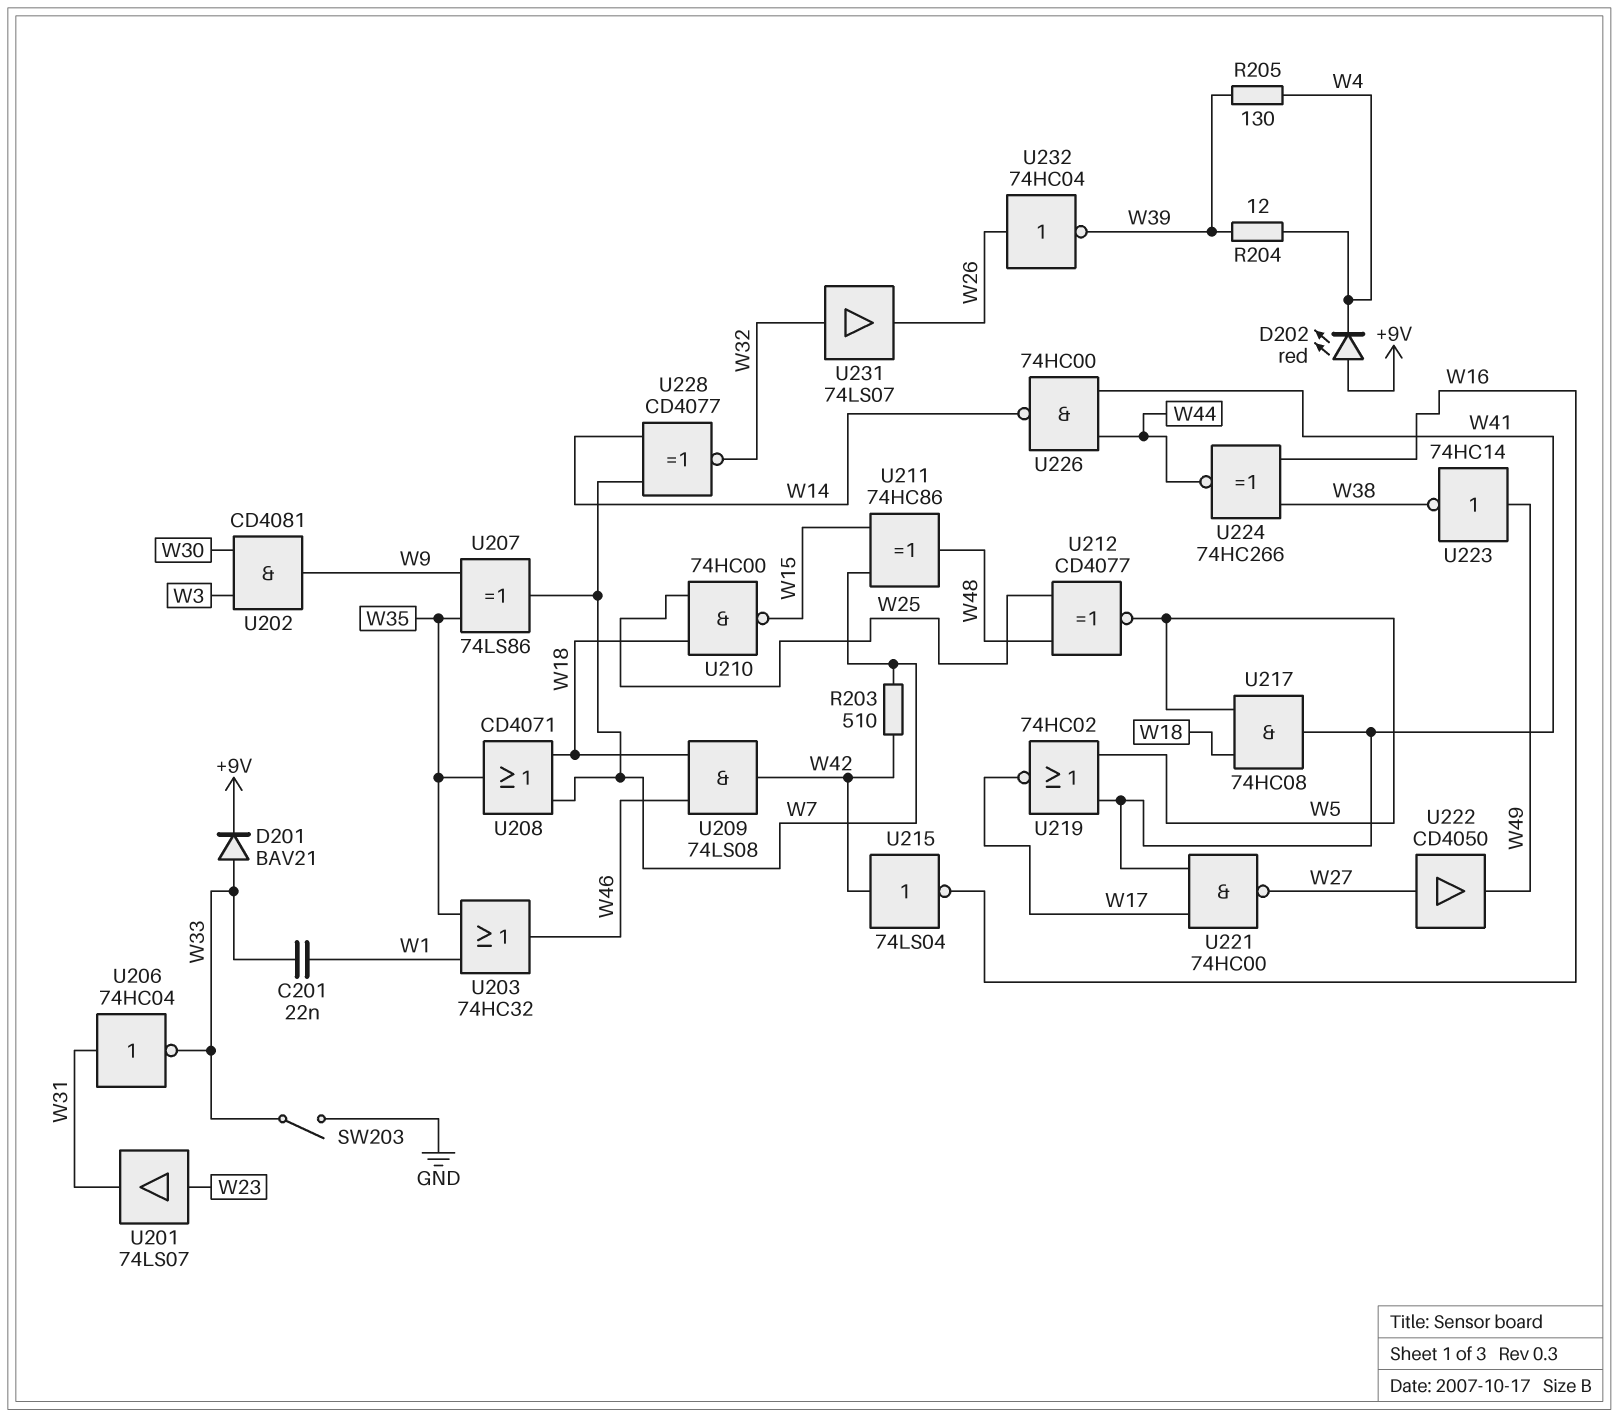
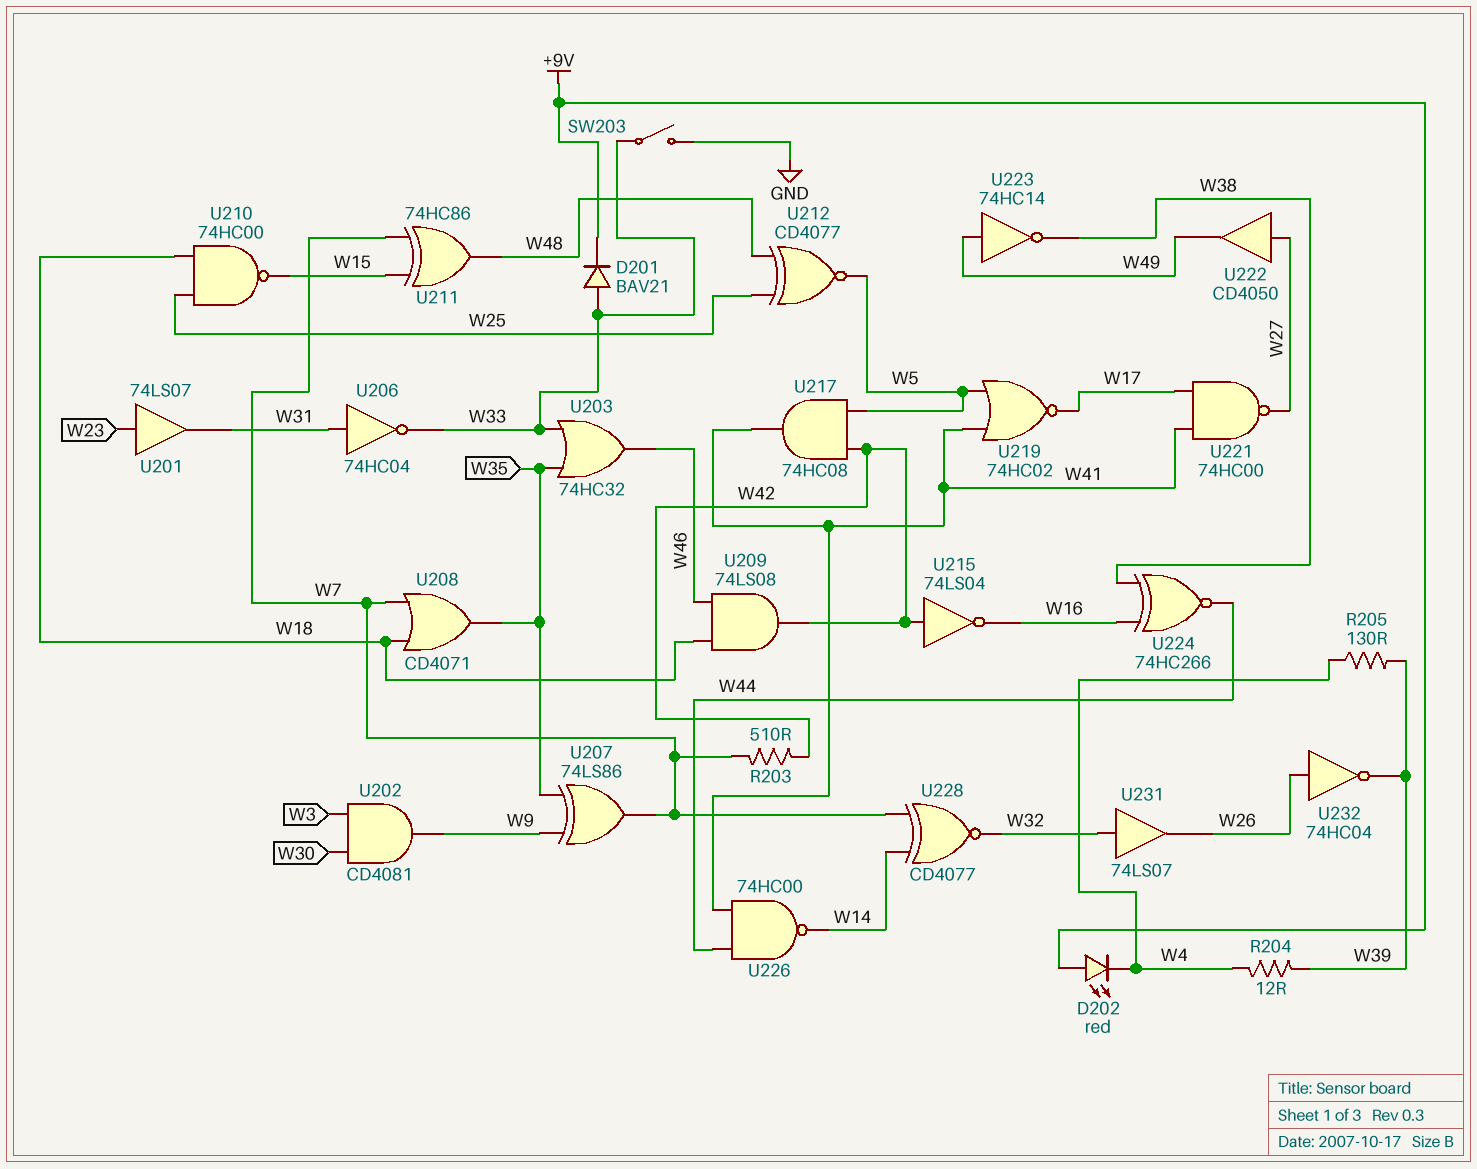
C201: 22nF (W1, W33) -> none
U203: OR 74HC32 (in W1, in W35, out W46) -> OR 74HC32 (in W33, in W35, out W46)
U217: AND 74HC08 (in W5, in W18, out W41) -> AND 74HC08 (in W5, in W42, out W41)

